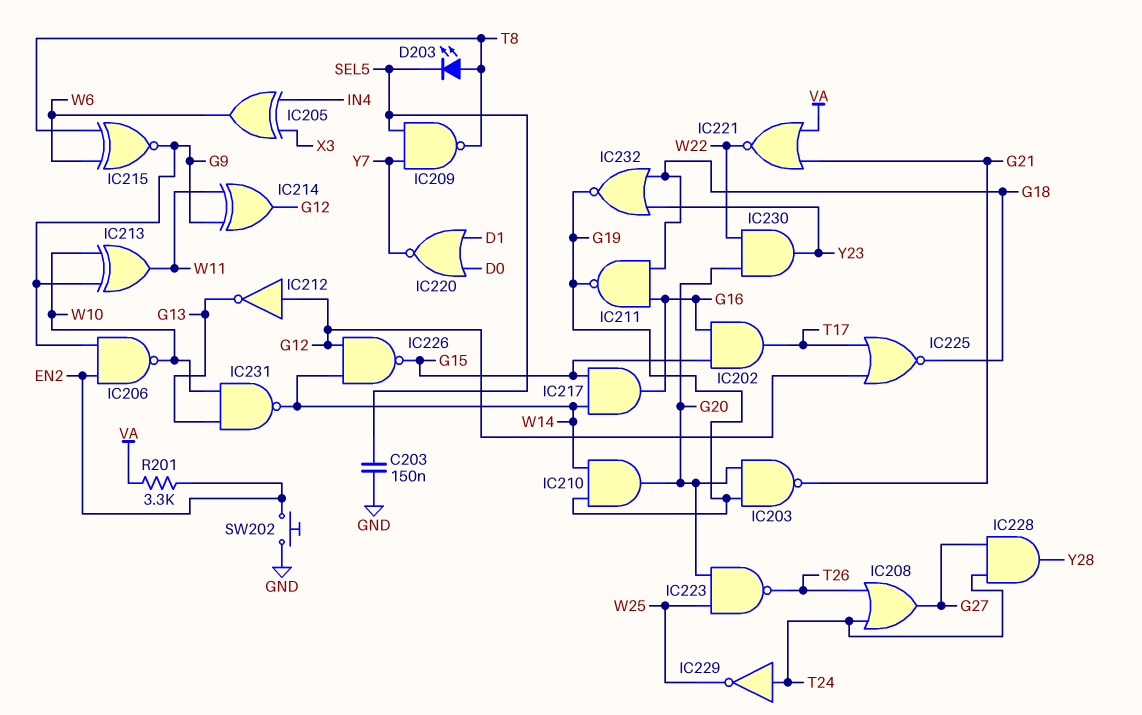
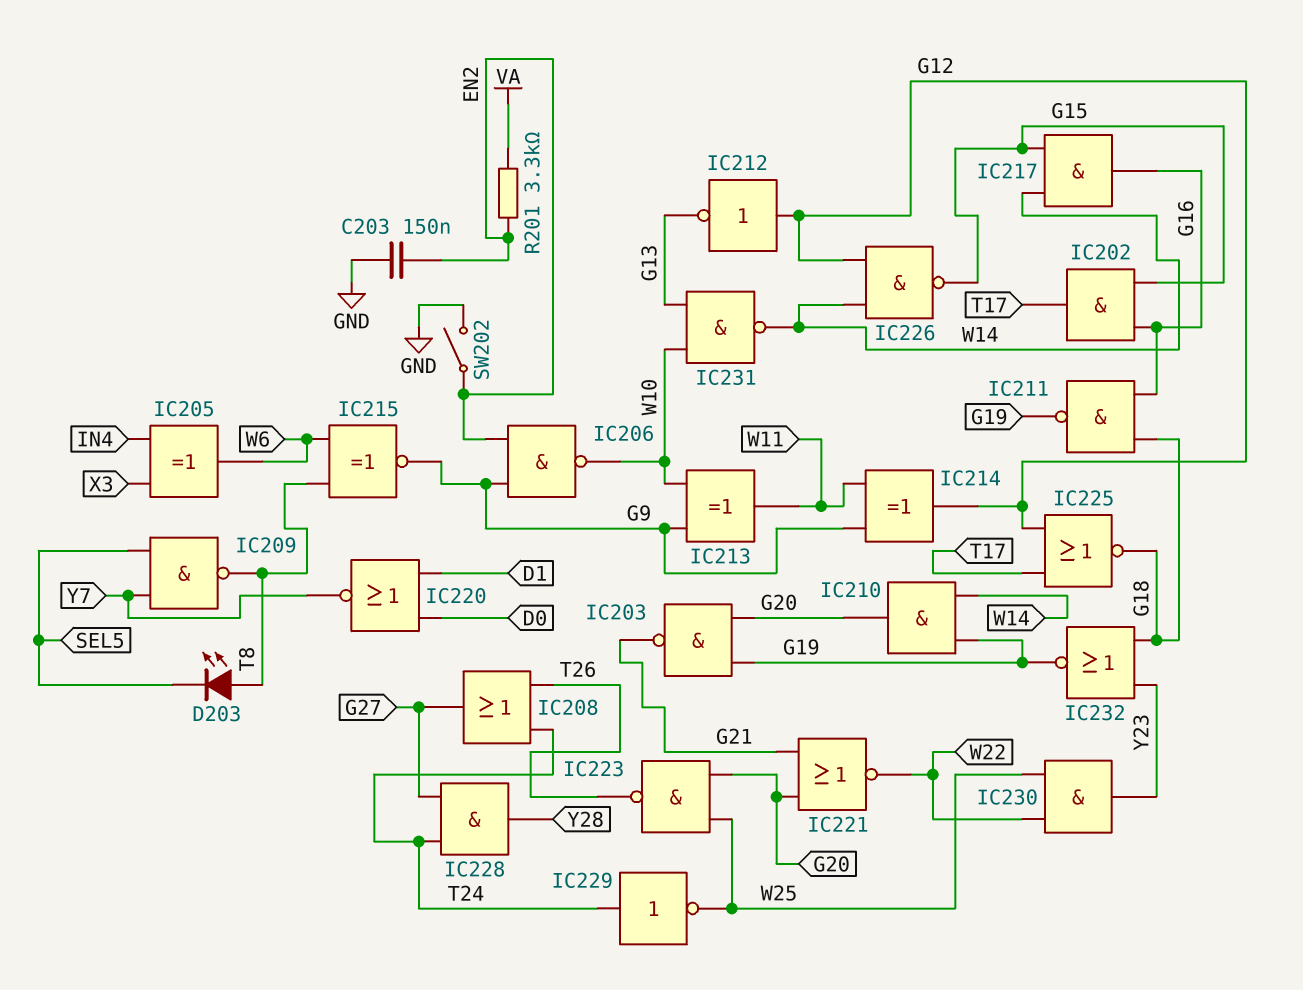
C203: 150nF (GND, SEL5) -> 150nF (EN2, GND)
IC221: NOR (in G21, in VA, out W22) -> NOR (in G20, in G21, out W22)
IC230: AND (in G20, in W22, out Y23) -> AND (in W22, in W25, out Y23)
SW202: button (EN2, GND) -> switch (EN2, GND)

